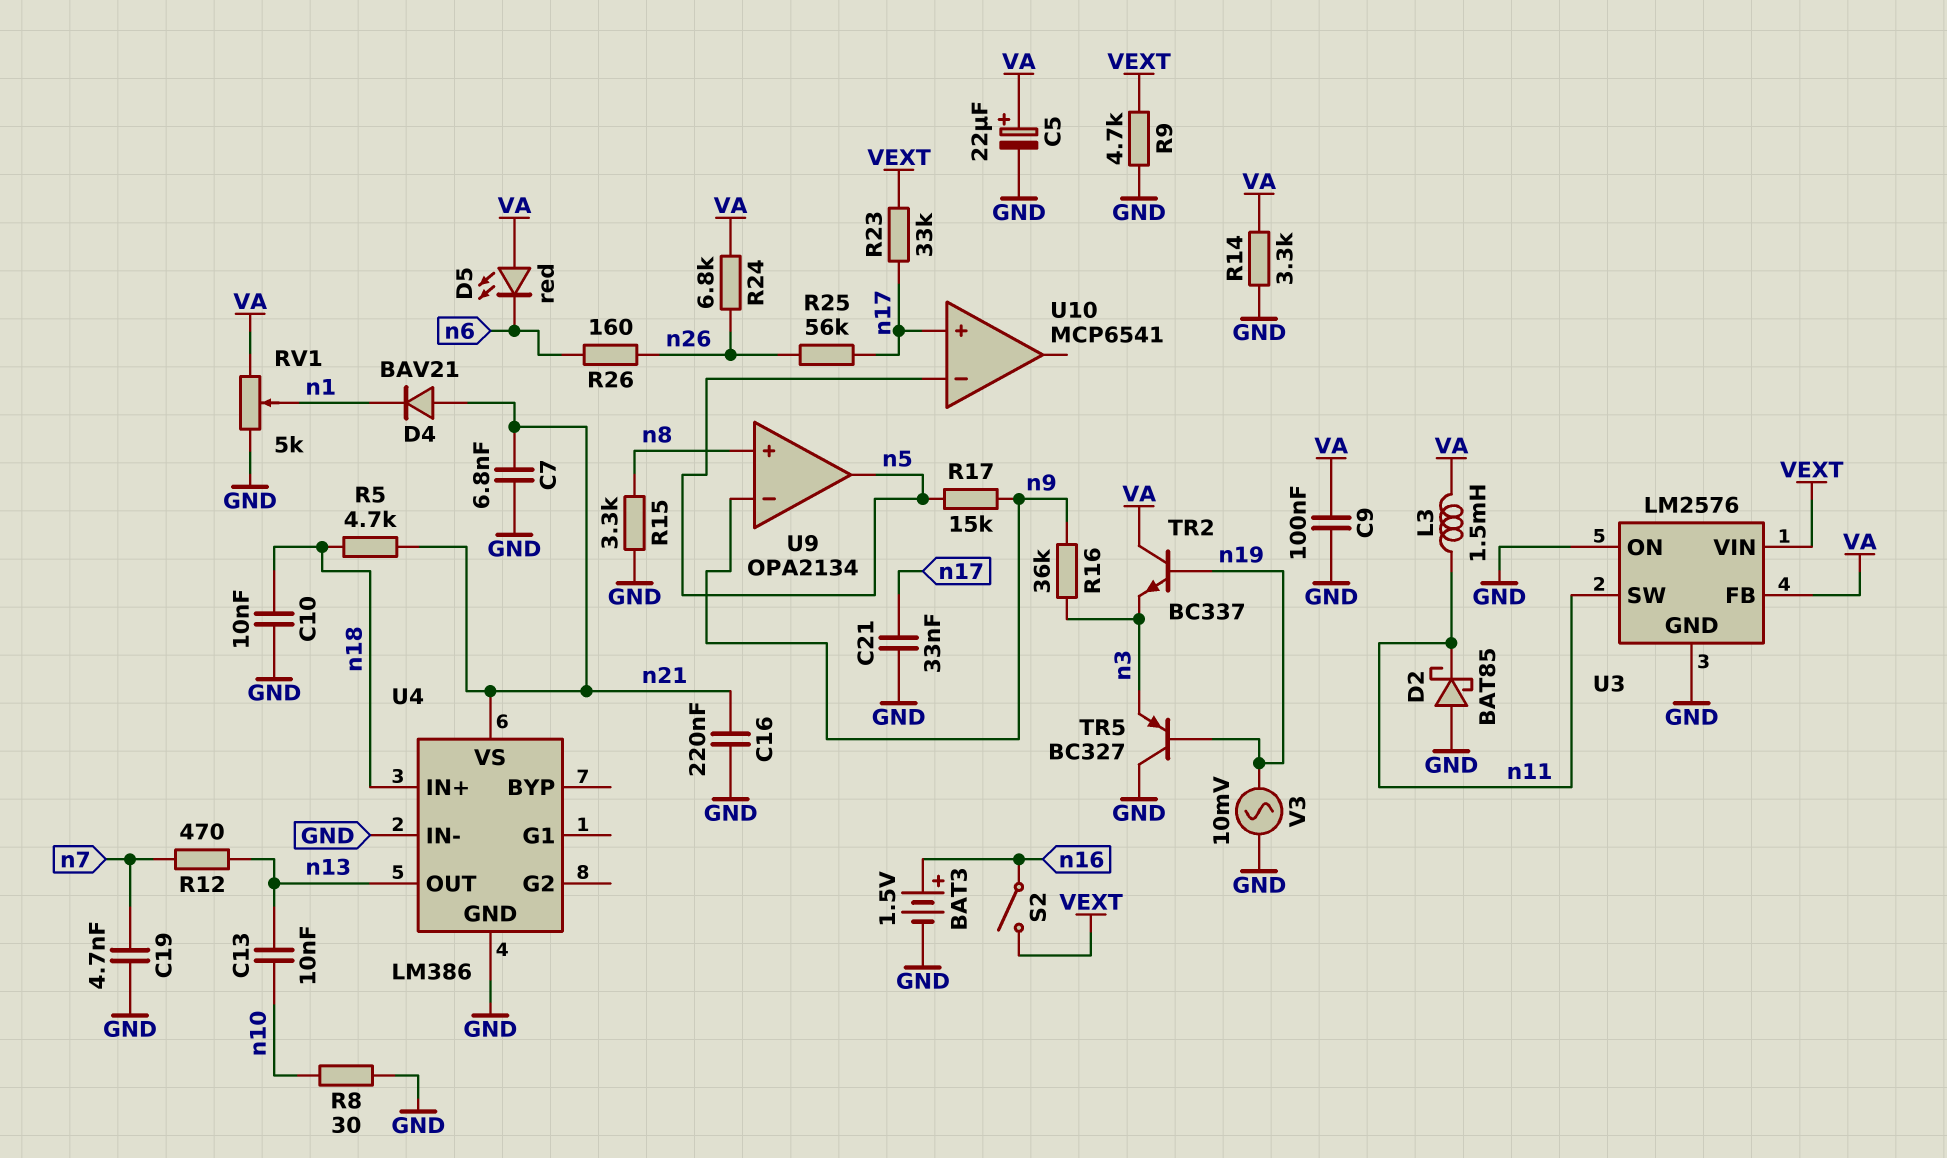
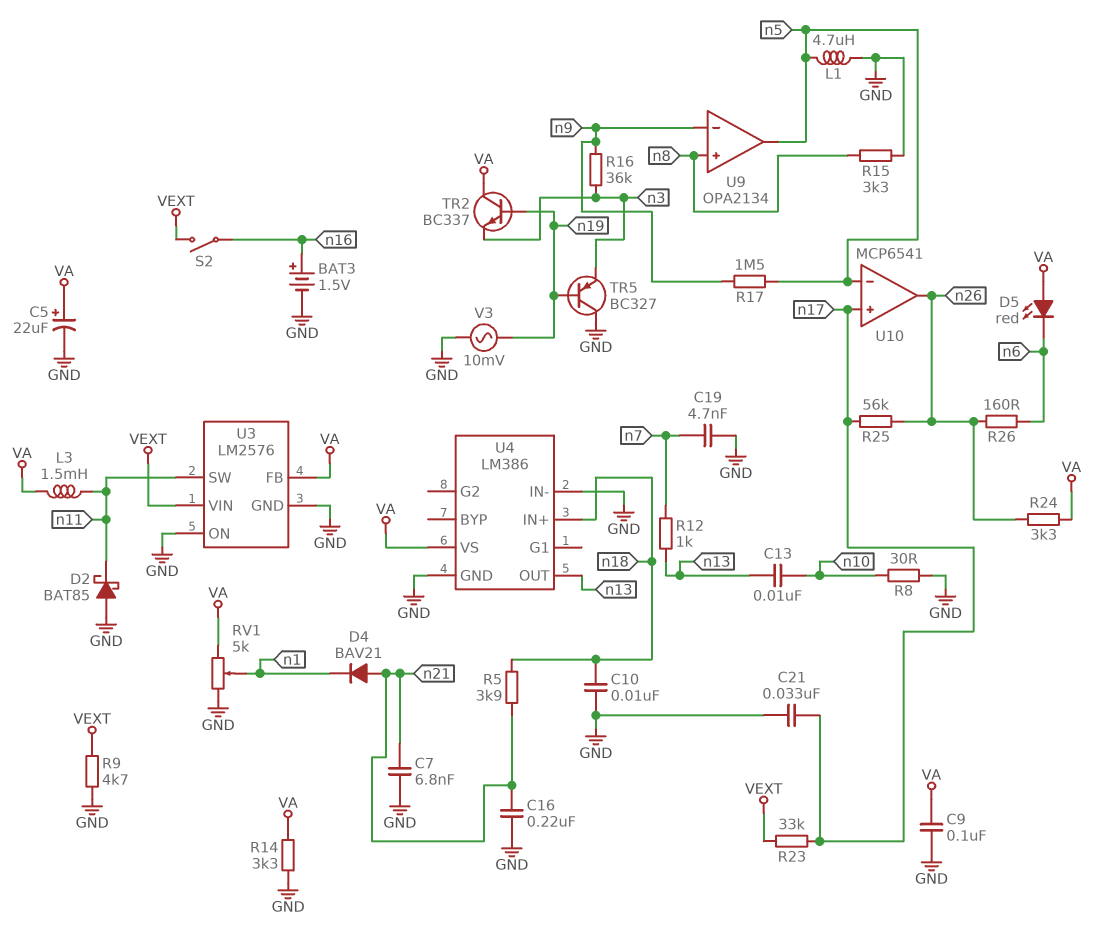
L1: none -> 4.7uH (GND, n5)
R5: 4.7k (n18, n21) -> 3.9k (n18, n21)
R12: 470 (n7, n13) -> 1k (n7, n13)
R17: 15k (n5, n9) -> 1.5M (n5, n9)
R24: 6.8k (VA, n26) -> 3.3k (VA, n26)
U4 pin VS: n21 -> VA
U10 pin out: none -> n26

